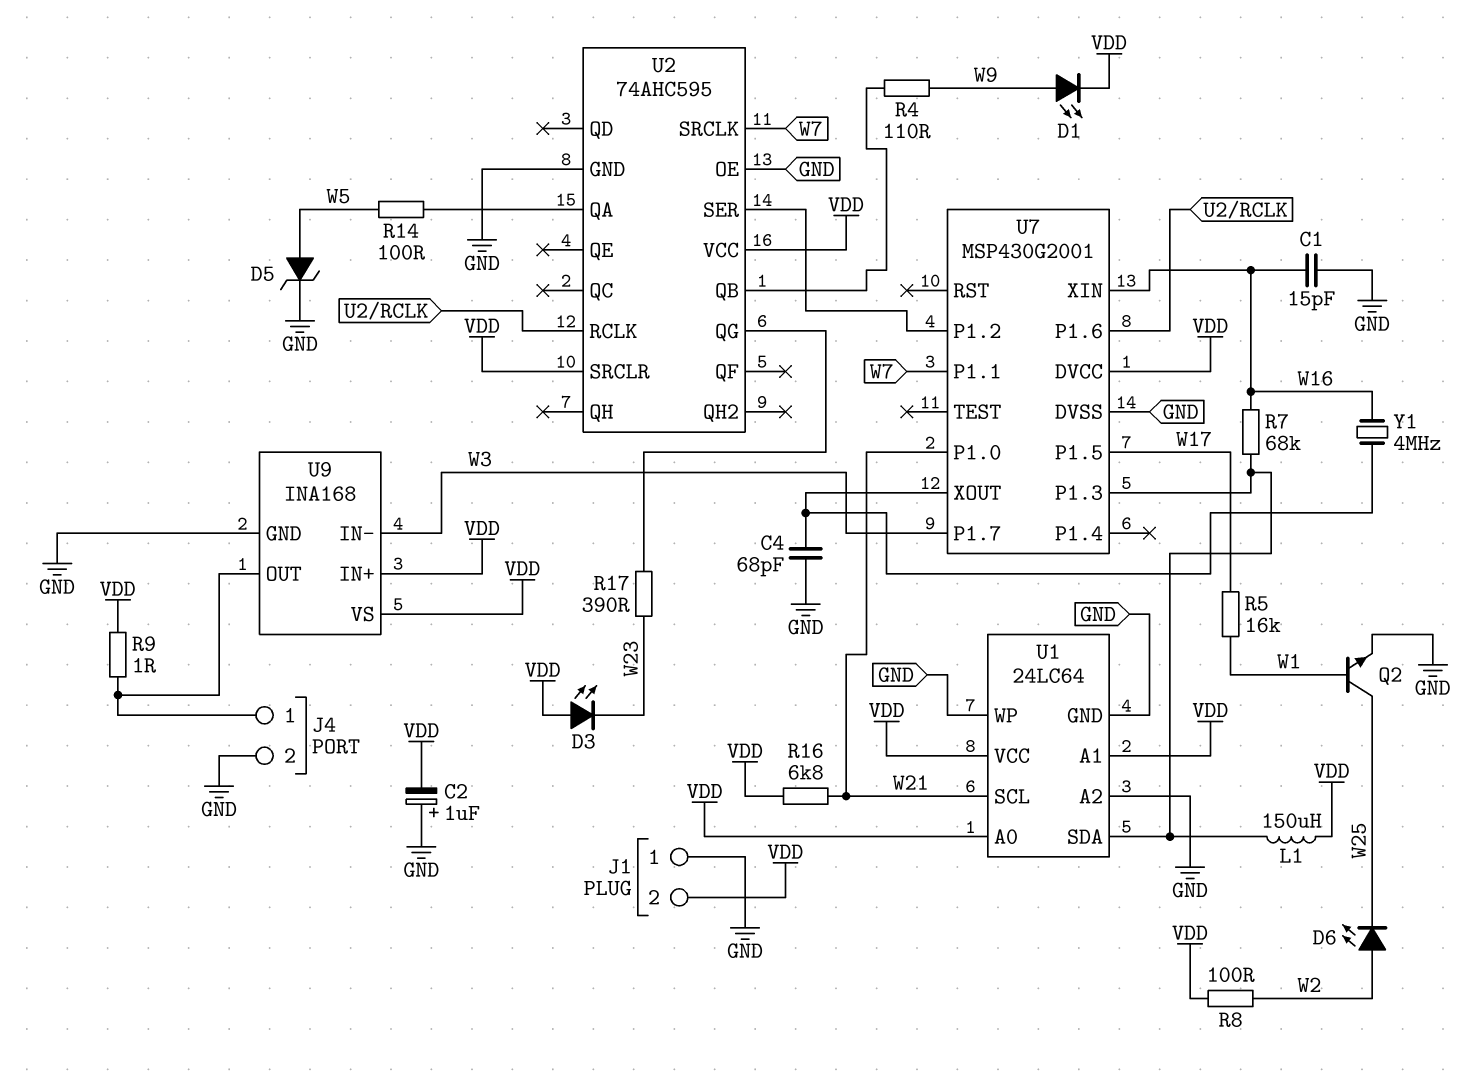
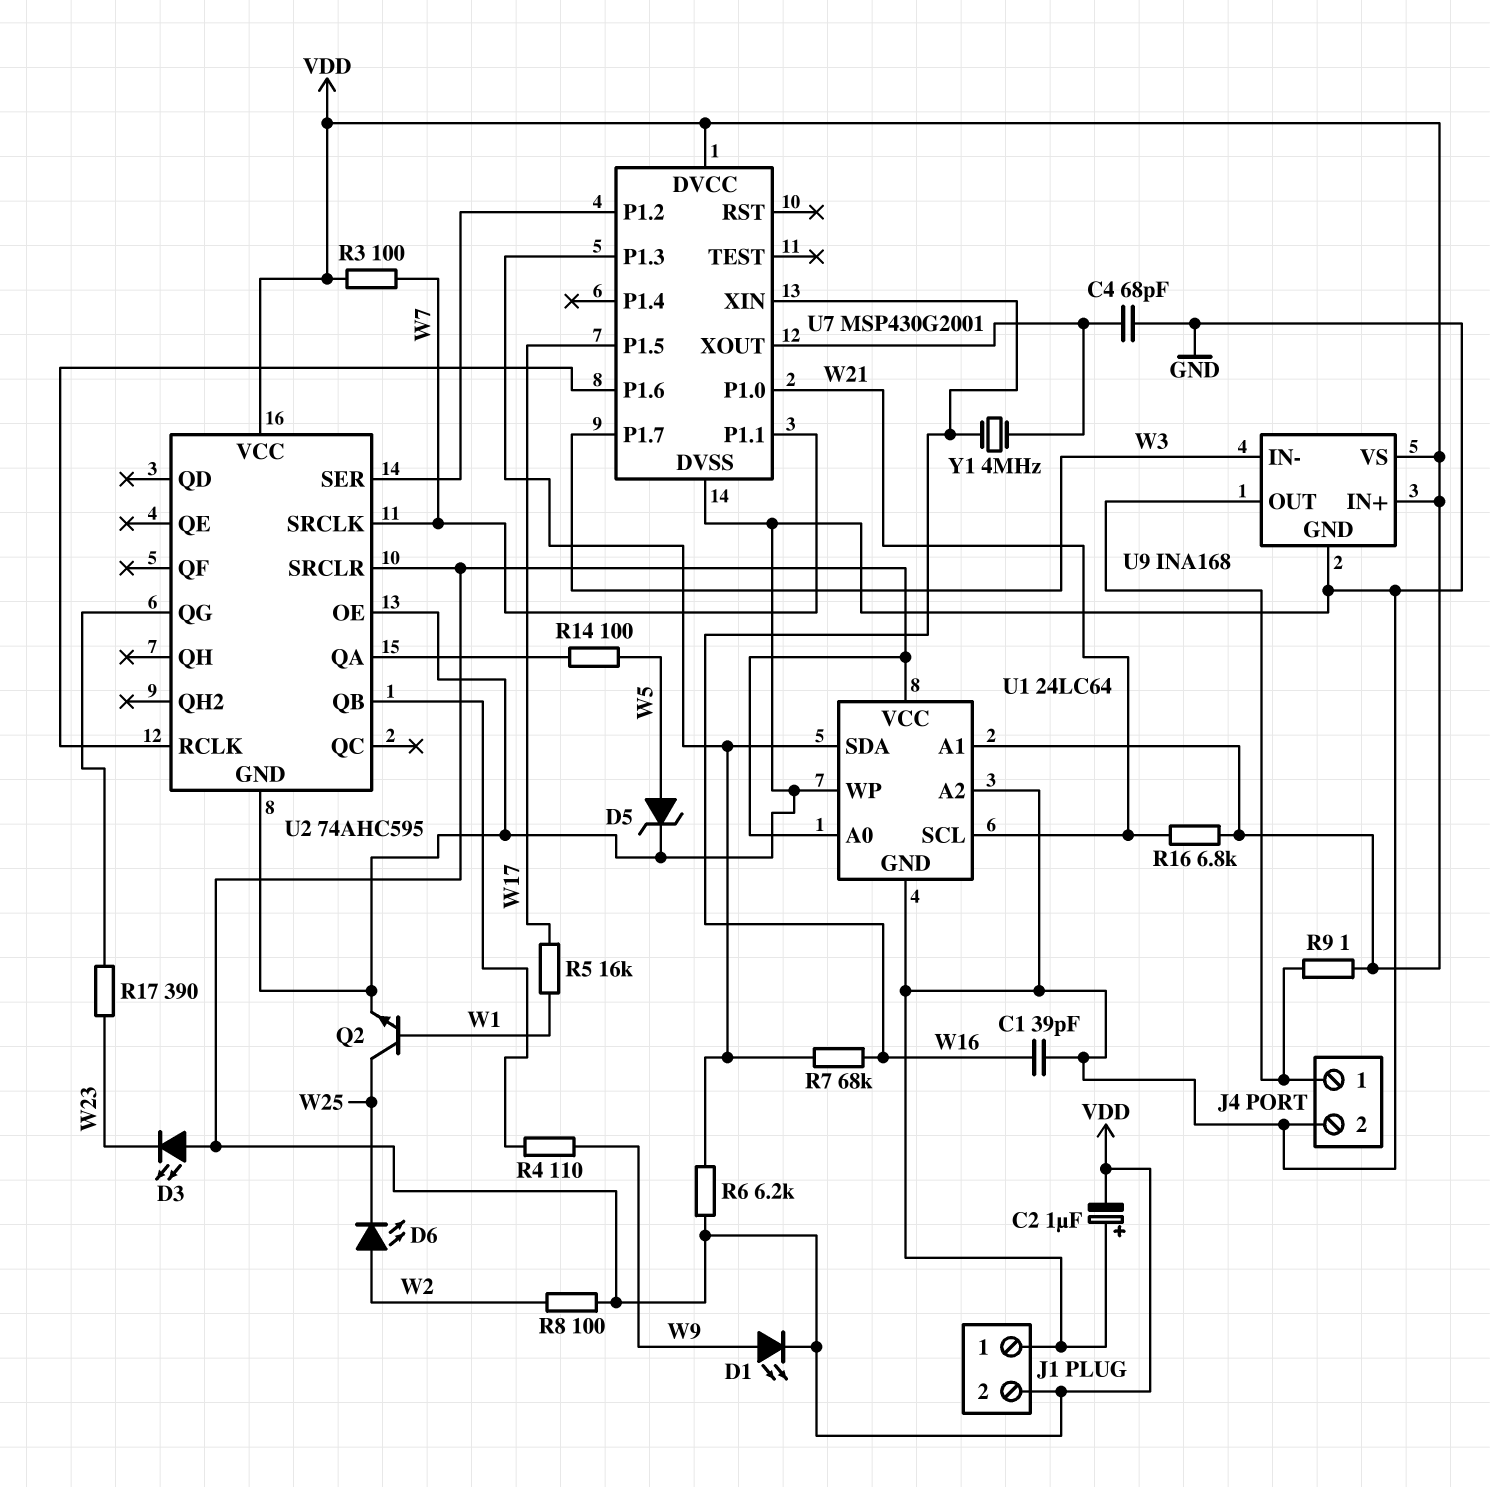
C1: 15pF (GND, W16) -> 39pF (GND, W16)
L1: 150uH (U1/SDA, VDD) -> none
R3: none -> 100 (VDD, W7)
R6: none -> 6.2k (U1/SDA, VDD)

